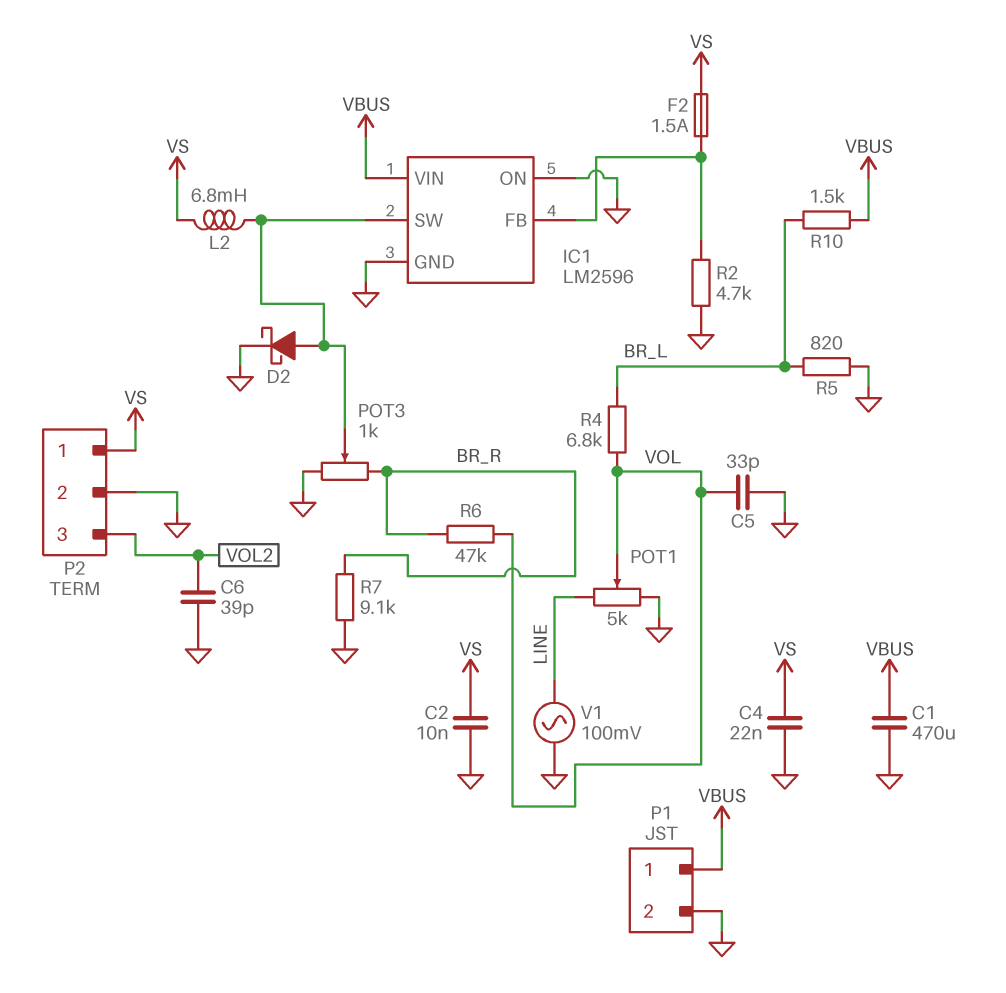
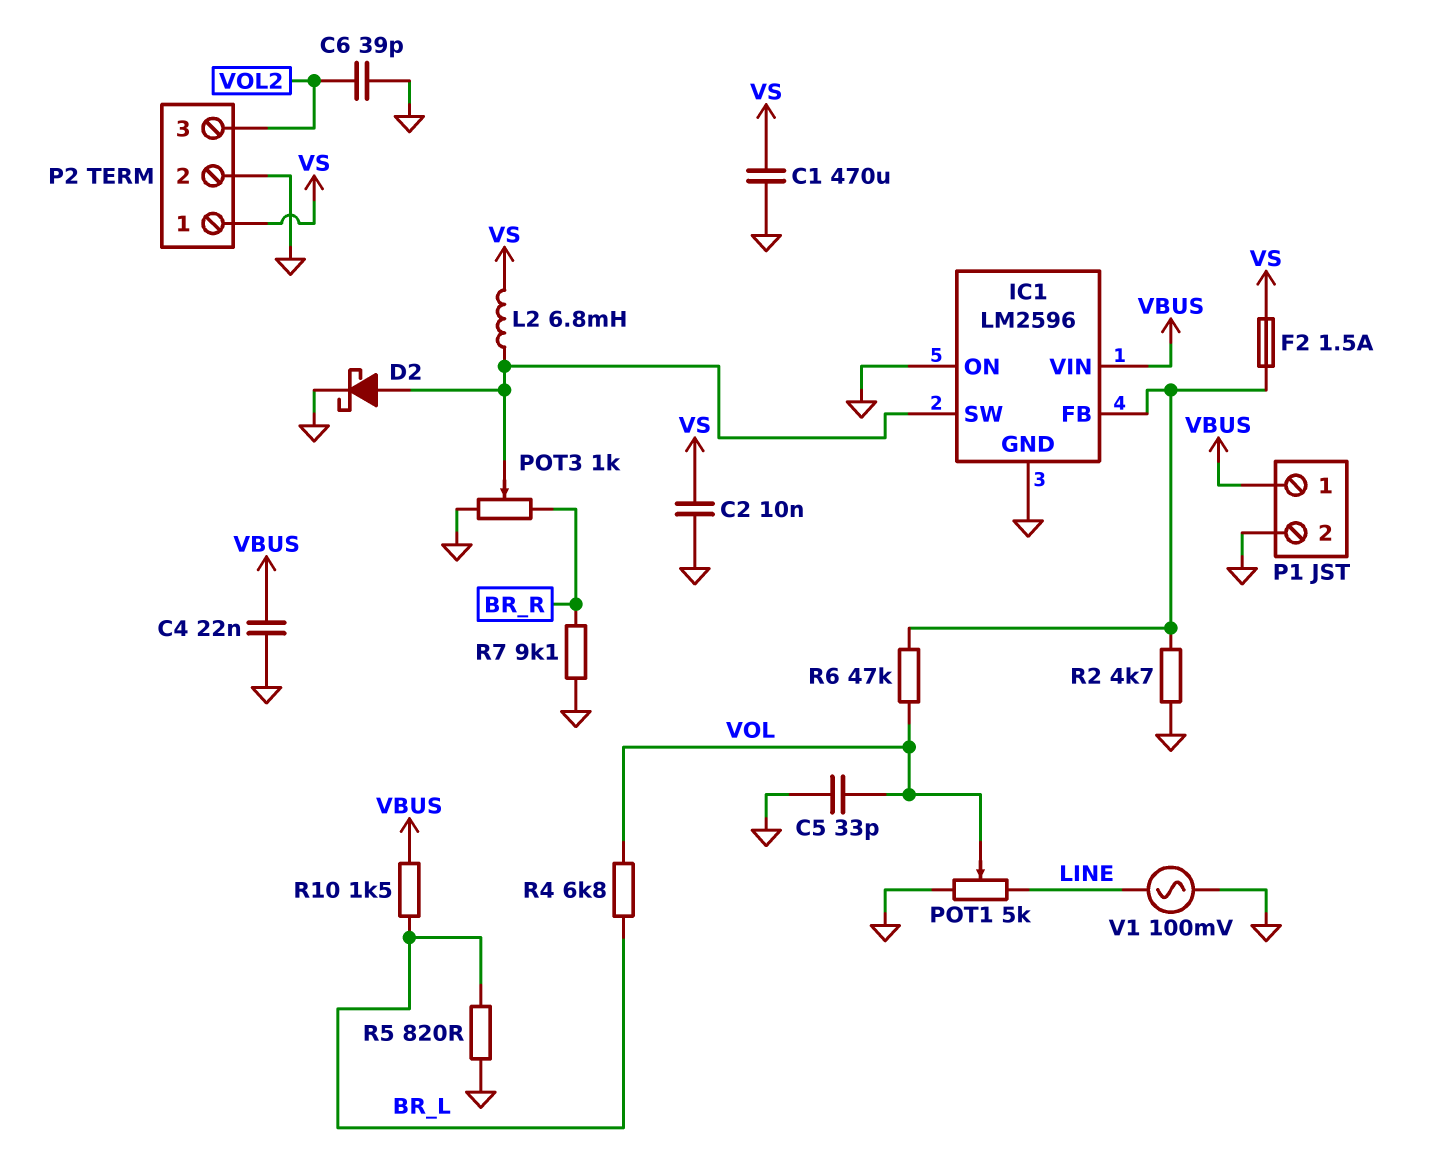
C1: 470uF (GND, VBUS) -> 470uF (GND, VS)
C4: 22nF (GND, VS) -> 22nF (GND, VBUS)
R6: 47k (BR_R, VOL) -> 47k (IC1/FB, VOL)

